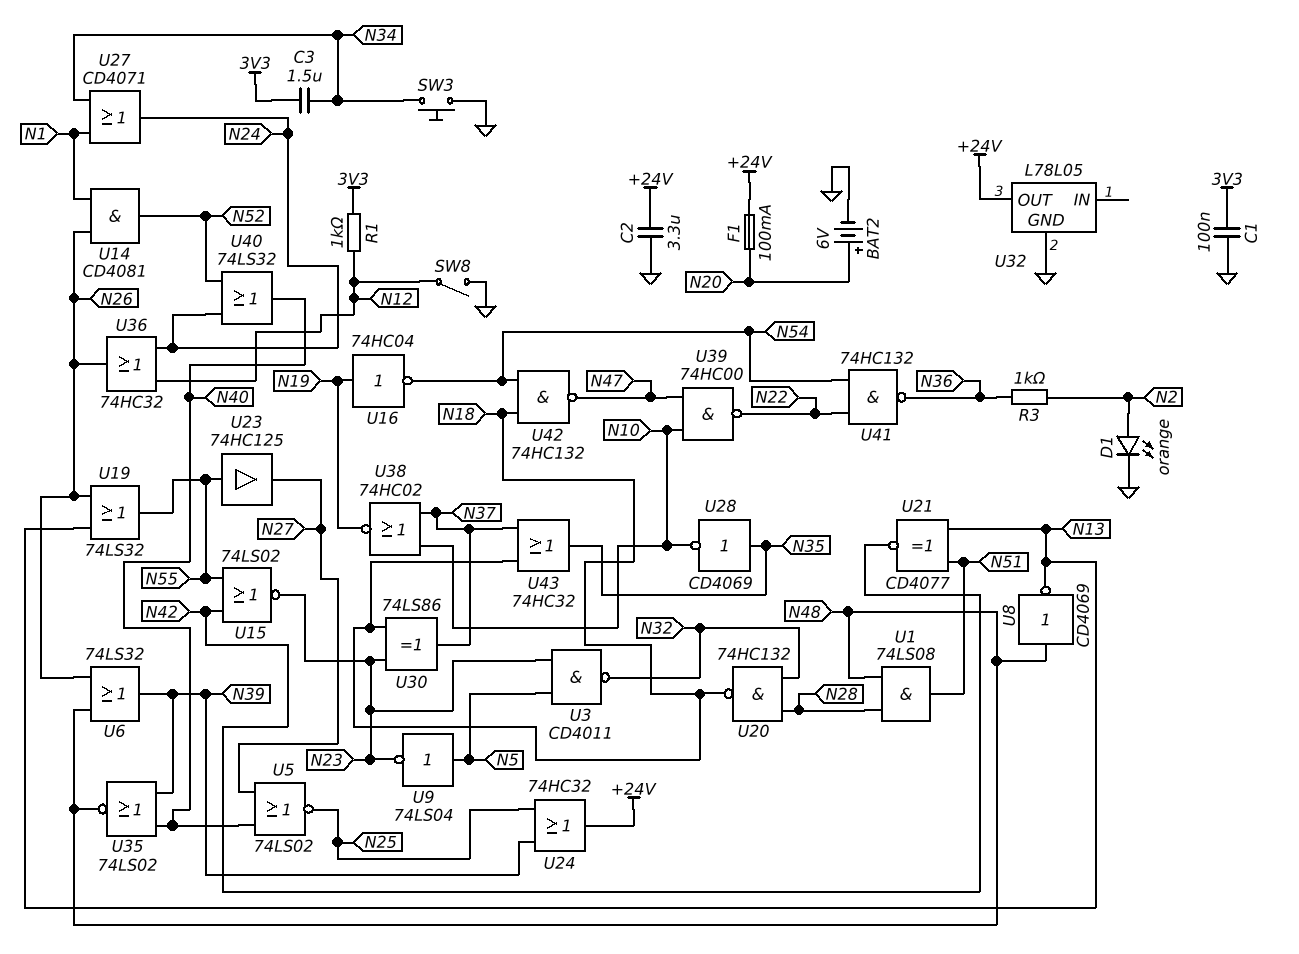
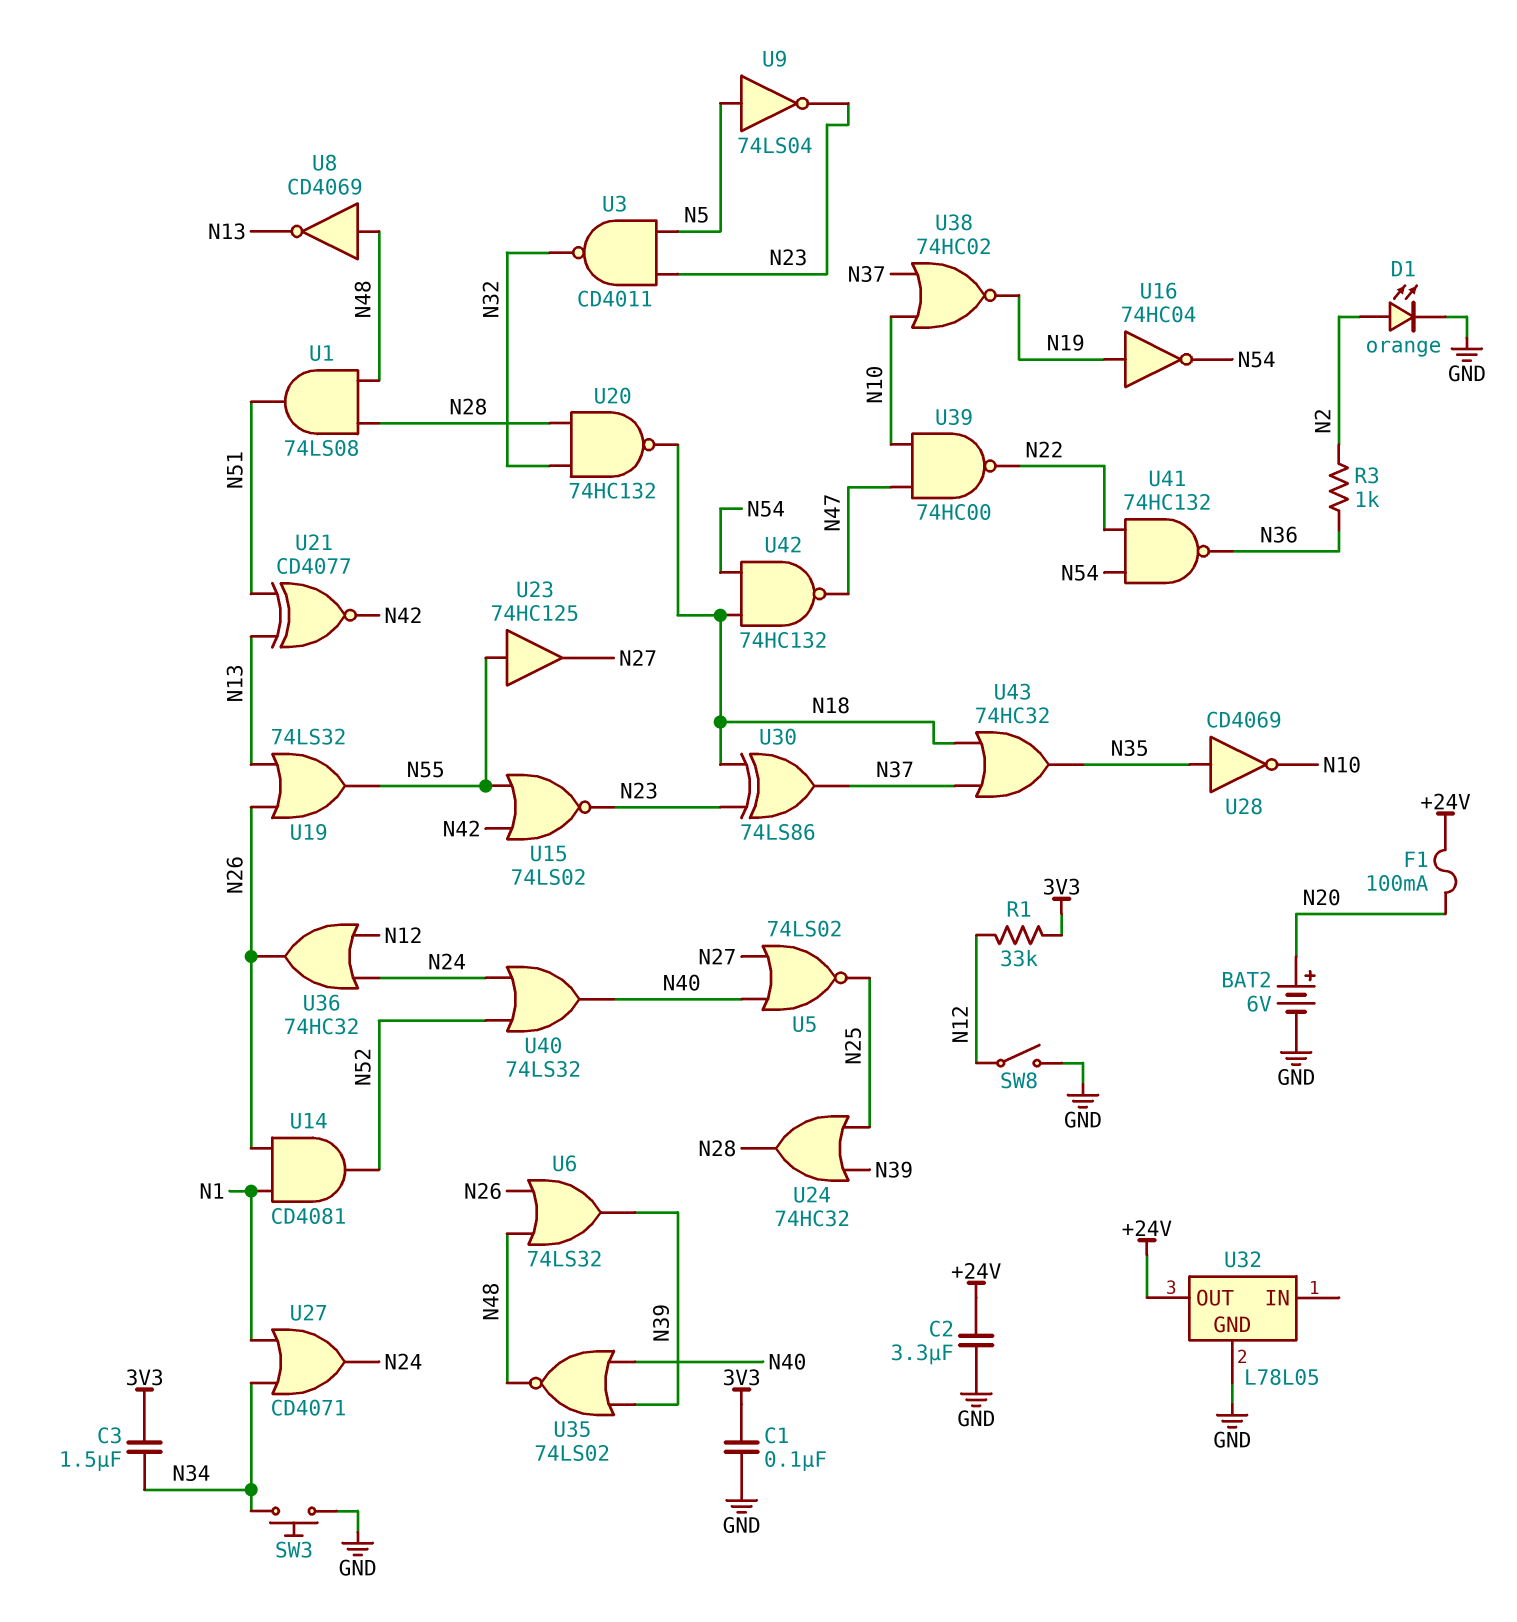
R1: 1k (3V3, N12) -> 33k (3V3, N12)
U24: OR 74HC32 (in N25, in N39, out +24V) -> OR 74HC32 (in N25, in N39, out N28)

